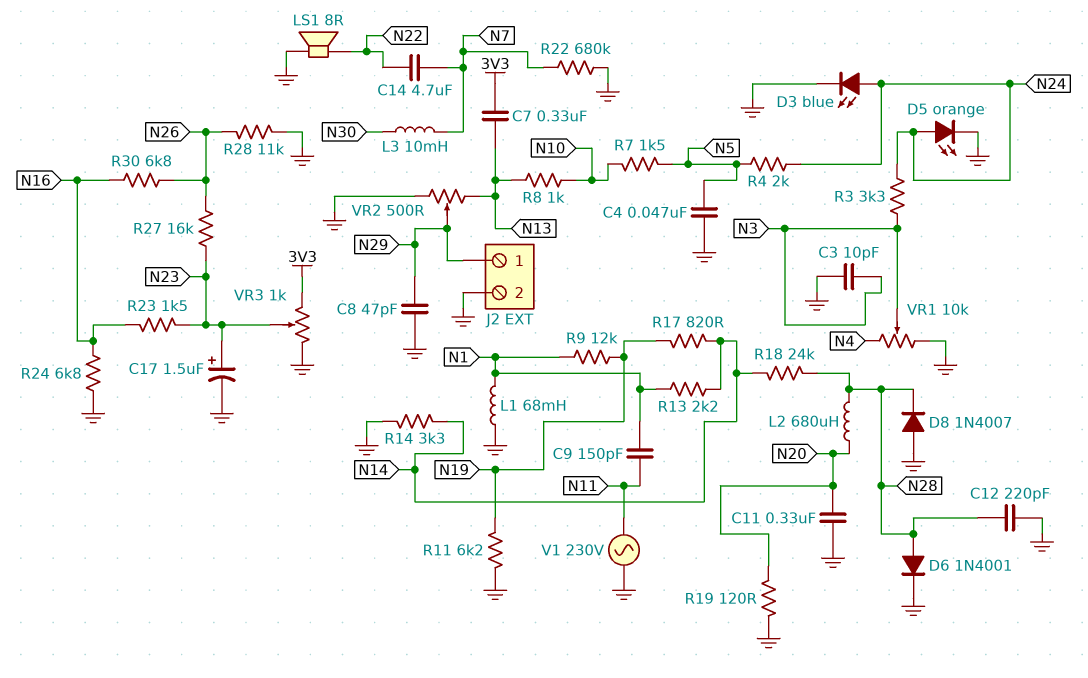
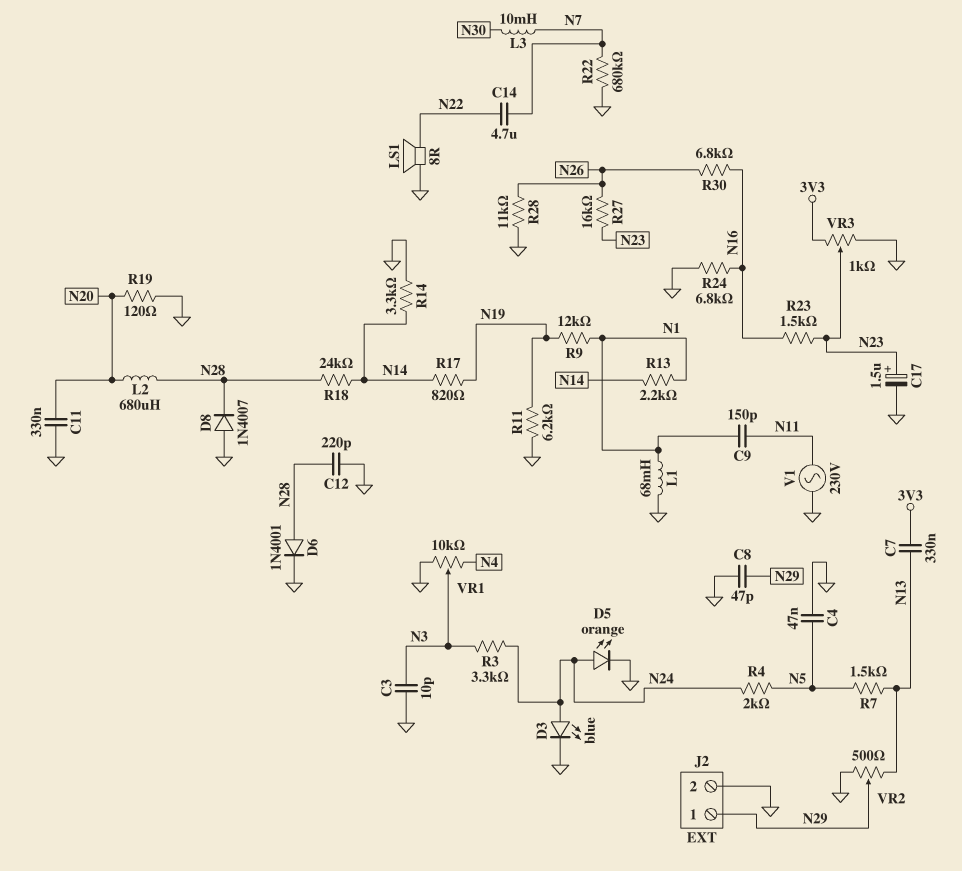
R7: 1.5k (N5, N10) -> 1.5k (N5, N13)
R8: 1k (N10, N13) -> none

